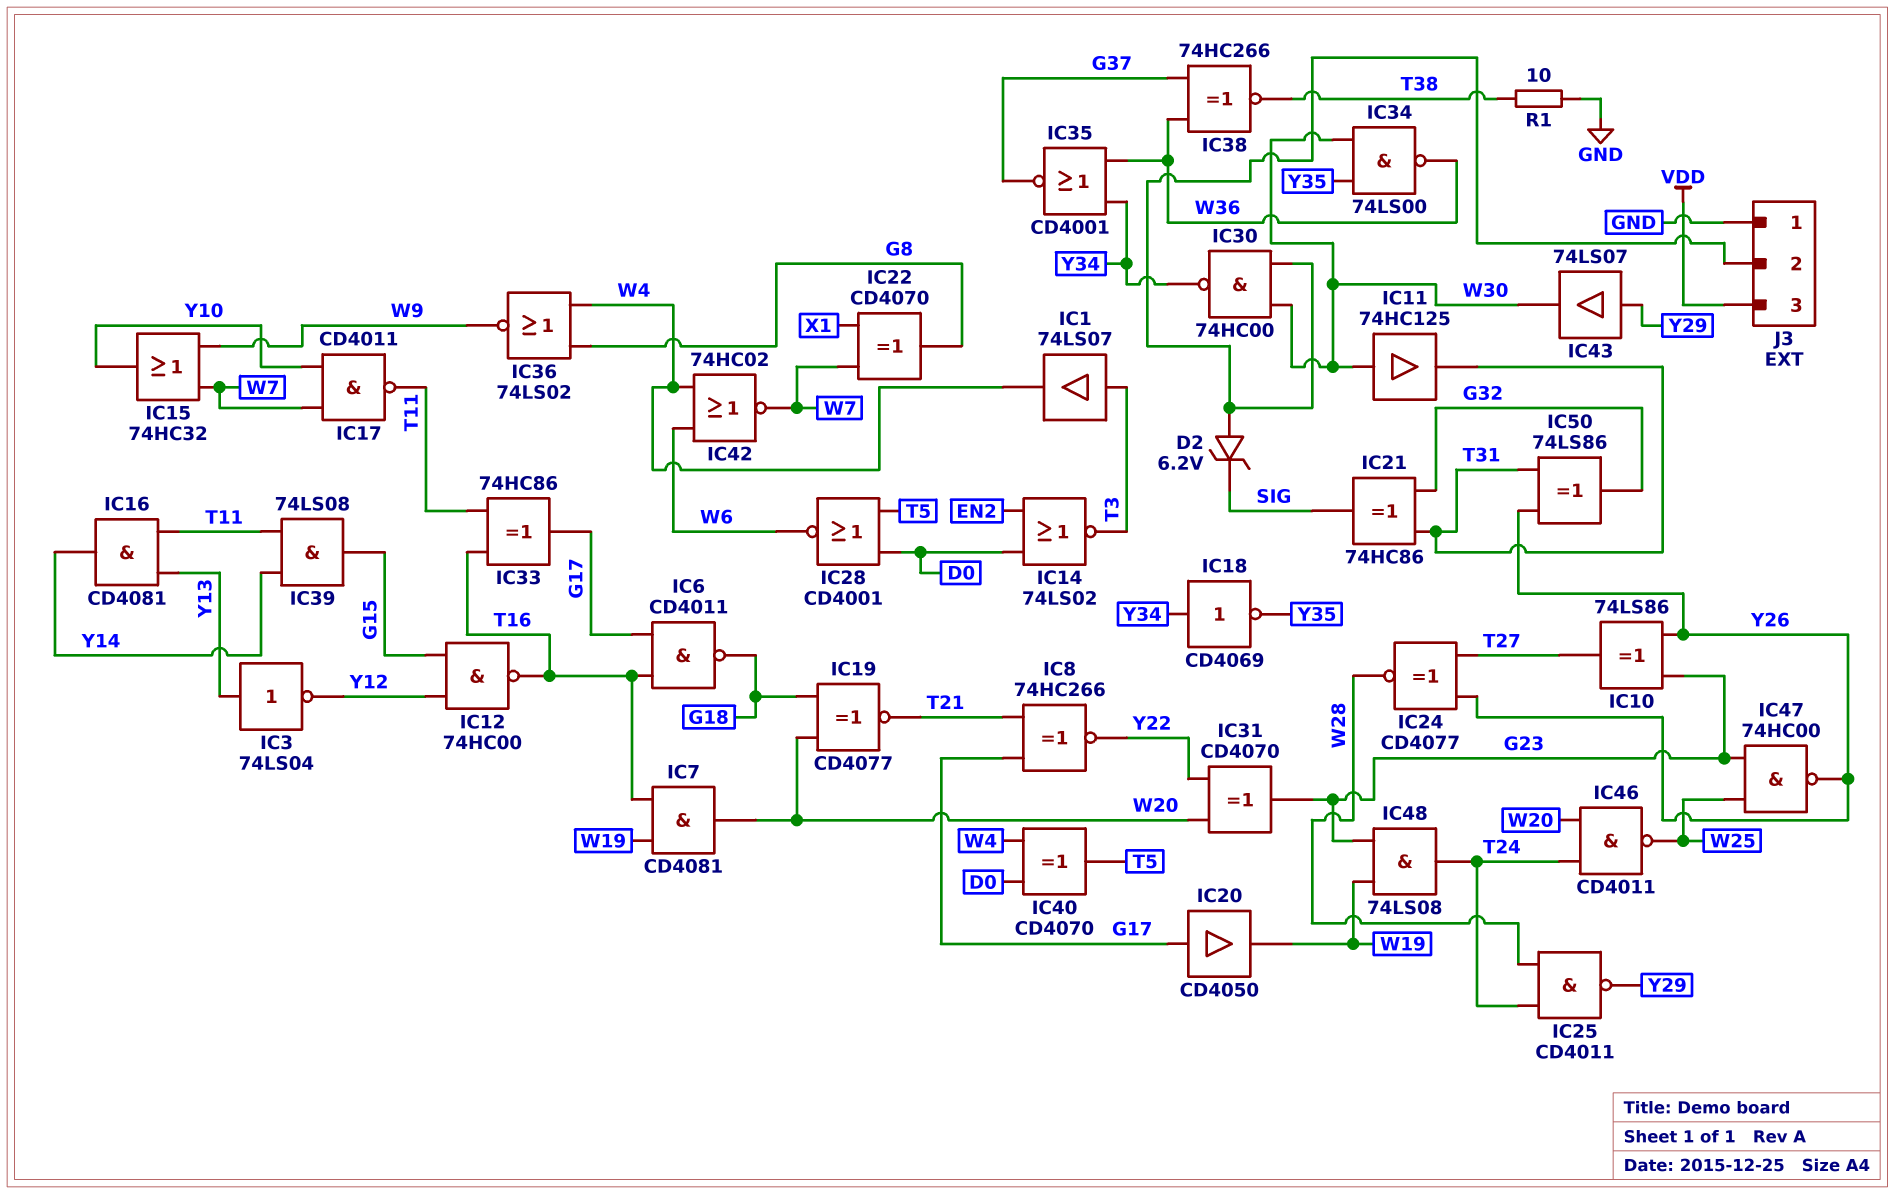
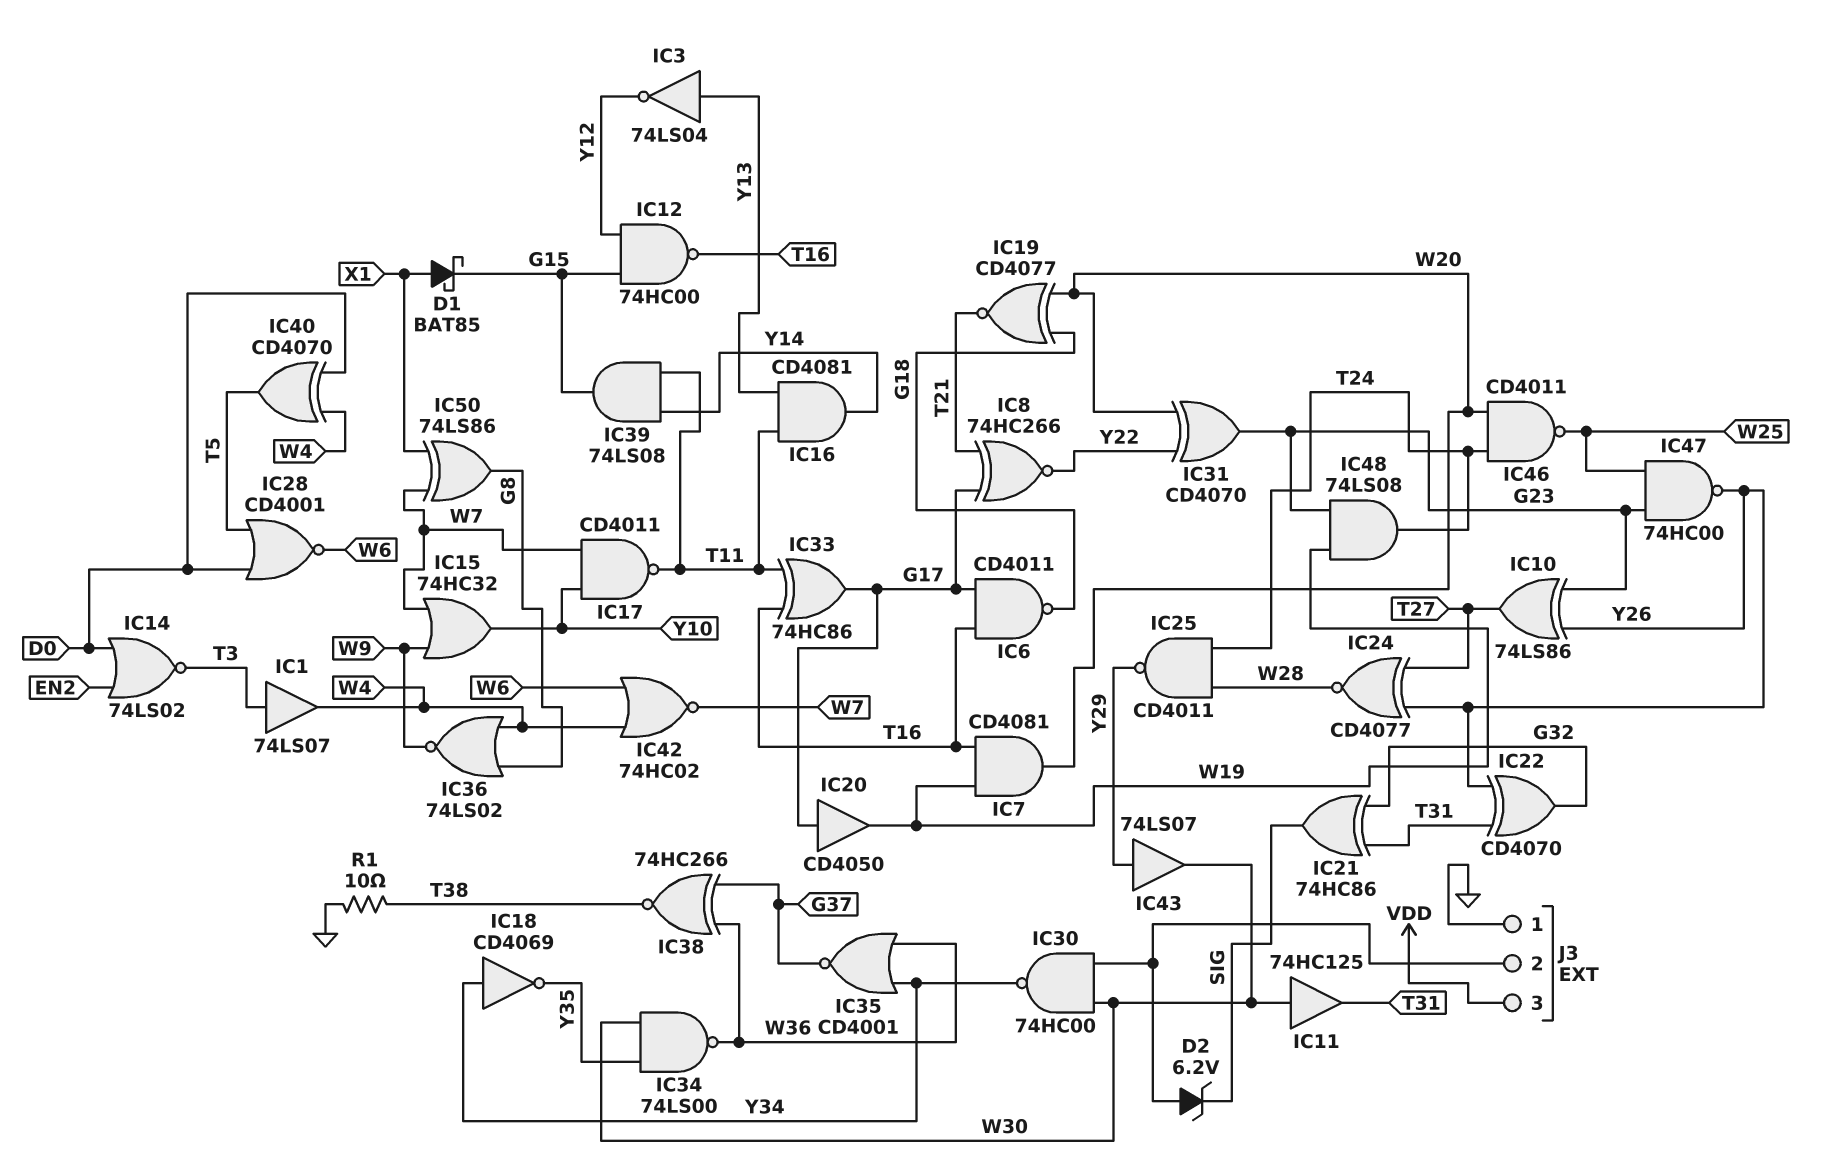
D1: none -> schottky BAT85 (A X1, K G15)
IC22: XOR CD4070 (in W7, in X1, out G8) -> XOR CD4070 (in T31, in Y26, out G32)
IC50: XOR 74LS86 (in T31, in Y26, out G32) -> XOR 74LS86 (in W7, in X1, out G8)

